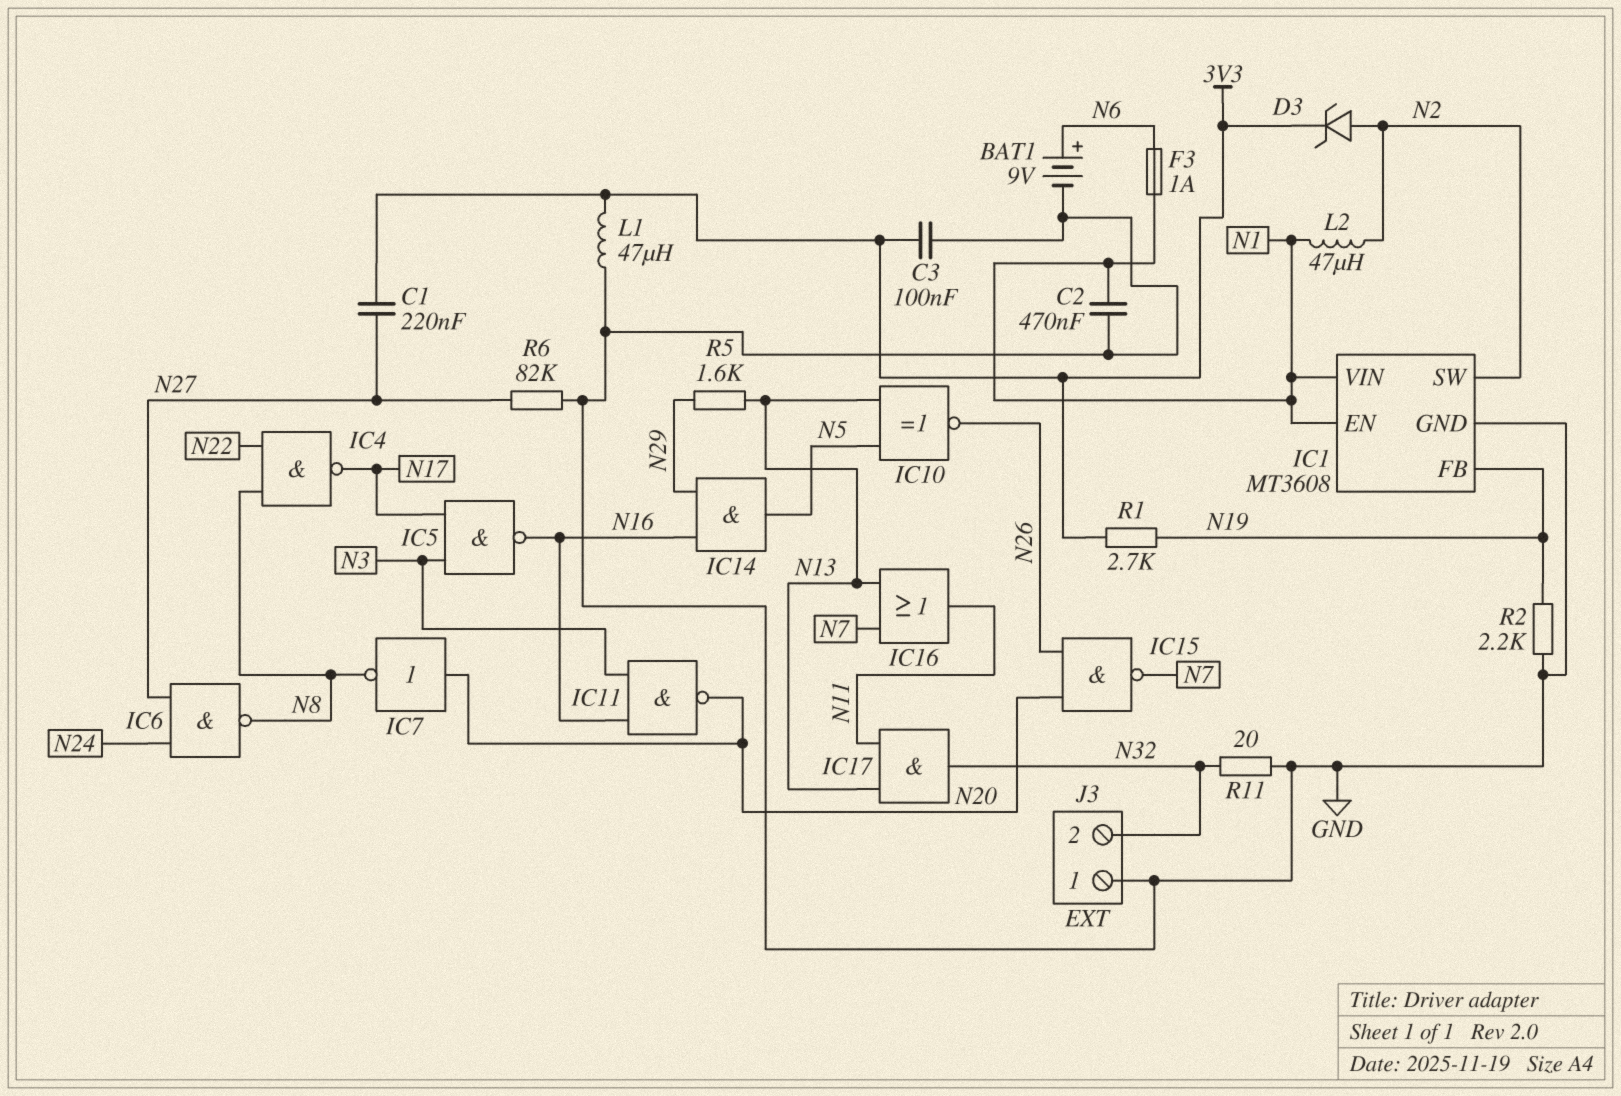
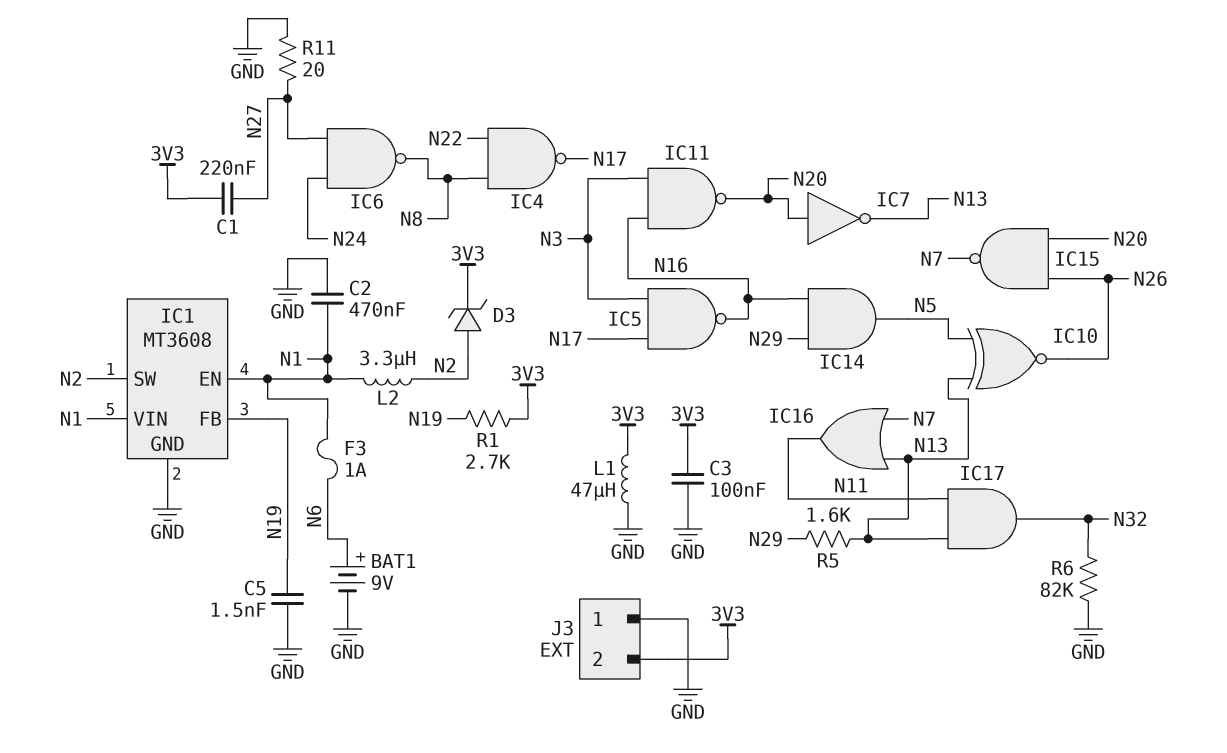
C5: none -> 1.5nF (GND, N19)
IC7: NOT (in N20, out N8) -> NOT (in N20, out N13)
J3 pin 2: N32 -> 3V3
L2: 47uH (N1, N2) -> 3.3uH (N1, N2)
R2: 2.2k (GND, N19) -> none
R6: 82k (GND, N27) -> 82k (GND, N32)
R11: 20 (GND, N32) -> 20 (GND, N27)

